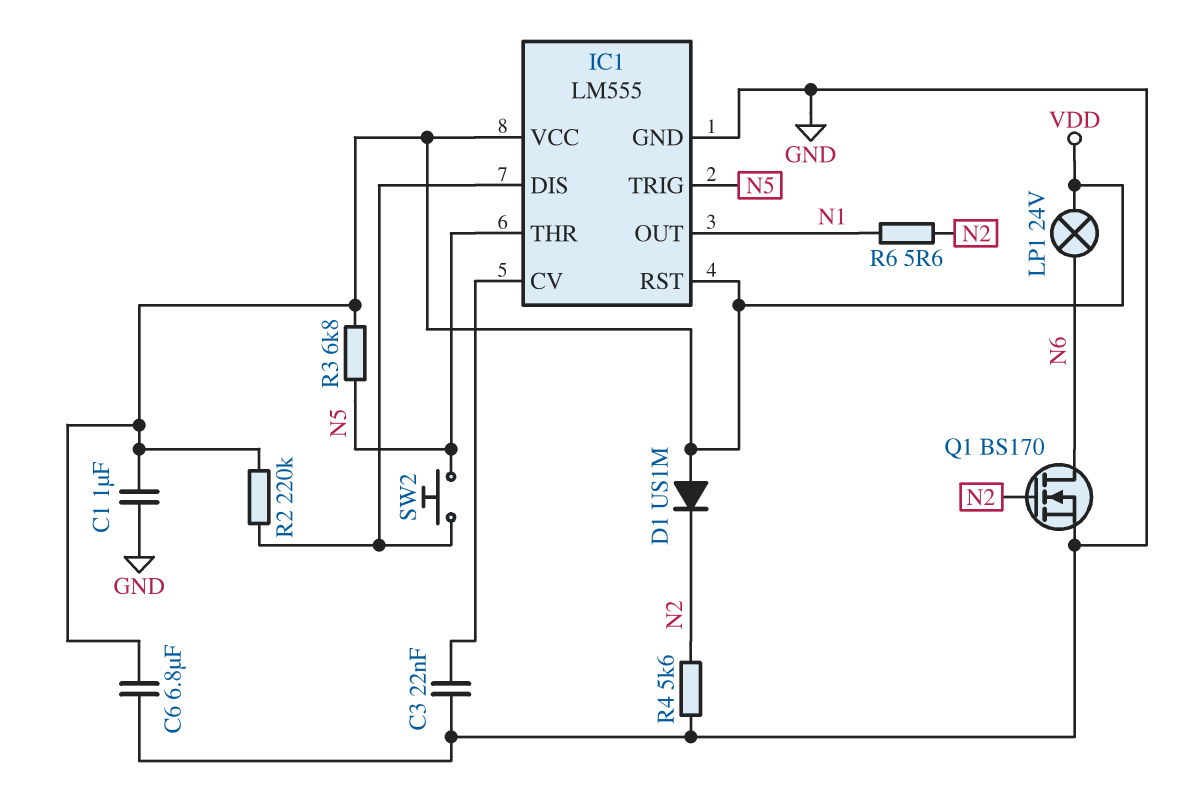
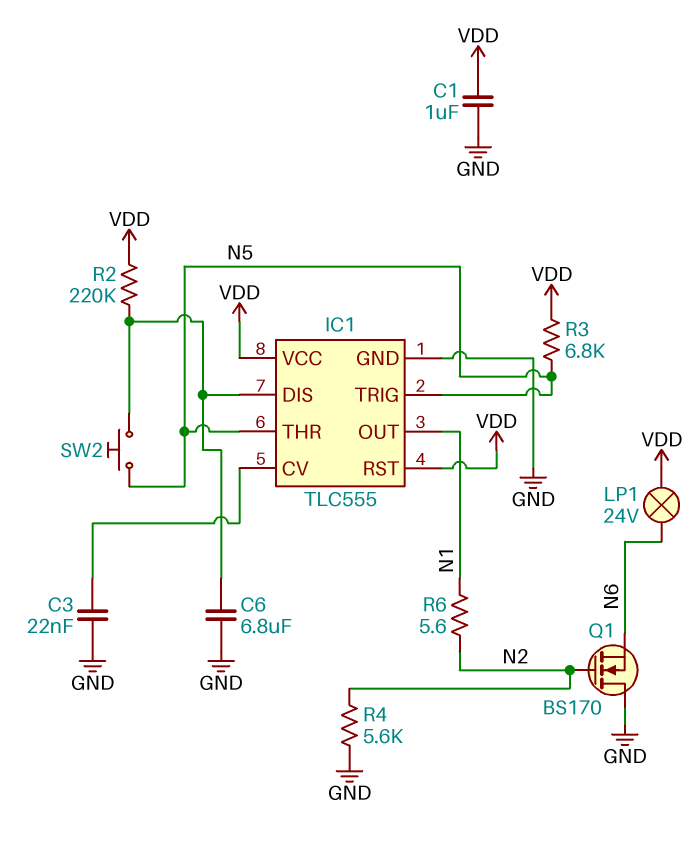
C6: 6.8uF (GND, VDD) -> 6.8uF (GND, IC1/DIS)
D1: diode US1M (A VDD, K N2) -> none
IC1: LM555 -> TLC555
Q1: NMOS BS170 (G N2, D N6, S GND) -> NMOS BS170 (G N2, D GND, S N6)

